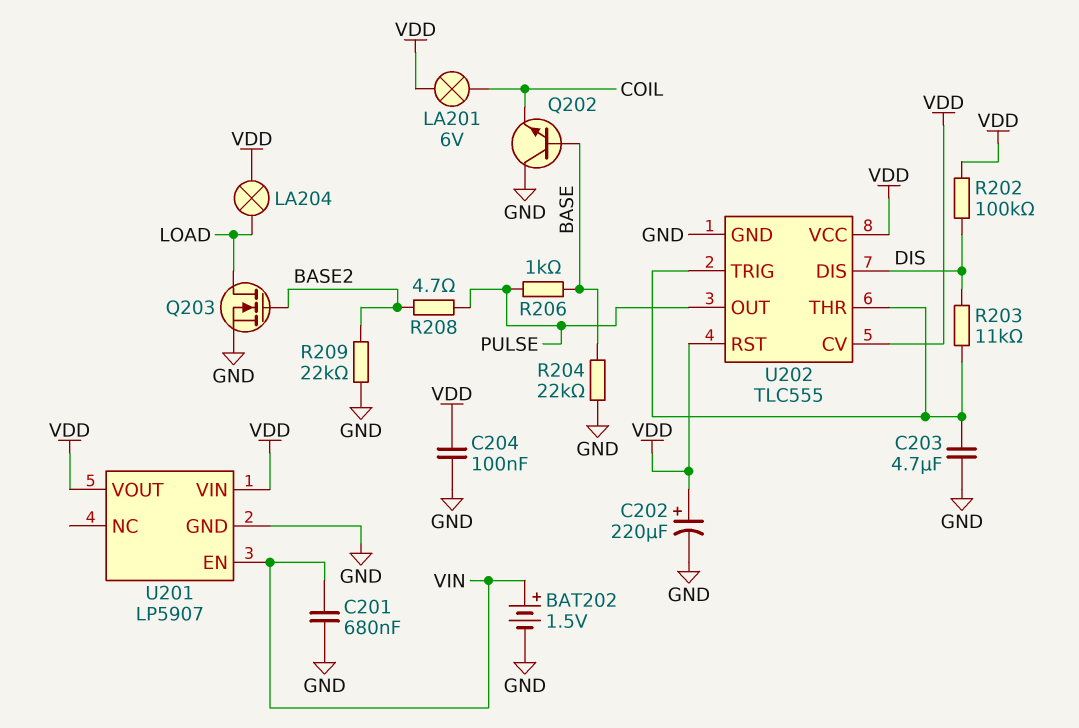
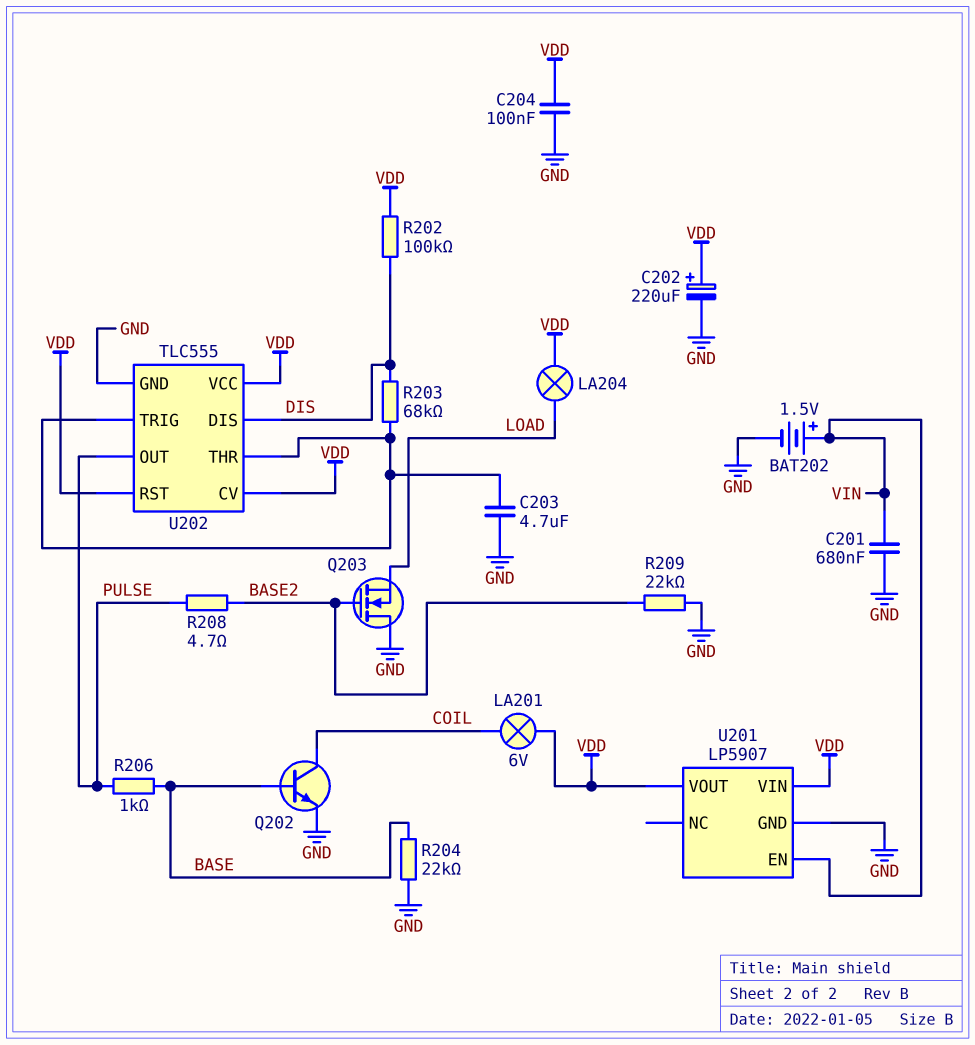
Q202: NPN (B BASE, C GND, E COIL) -> NPN (B BASE, C COIL, E GND)
Q203: NMOS (G BASE2, D LOAD, S GND) -> NMOS (G BASE2, D GND, S LOAD)
R203: 11k (DIS, U202/THR) -> 68k (DIS, U202/THR)

